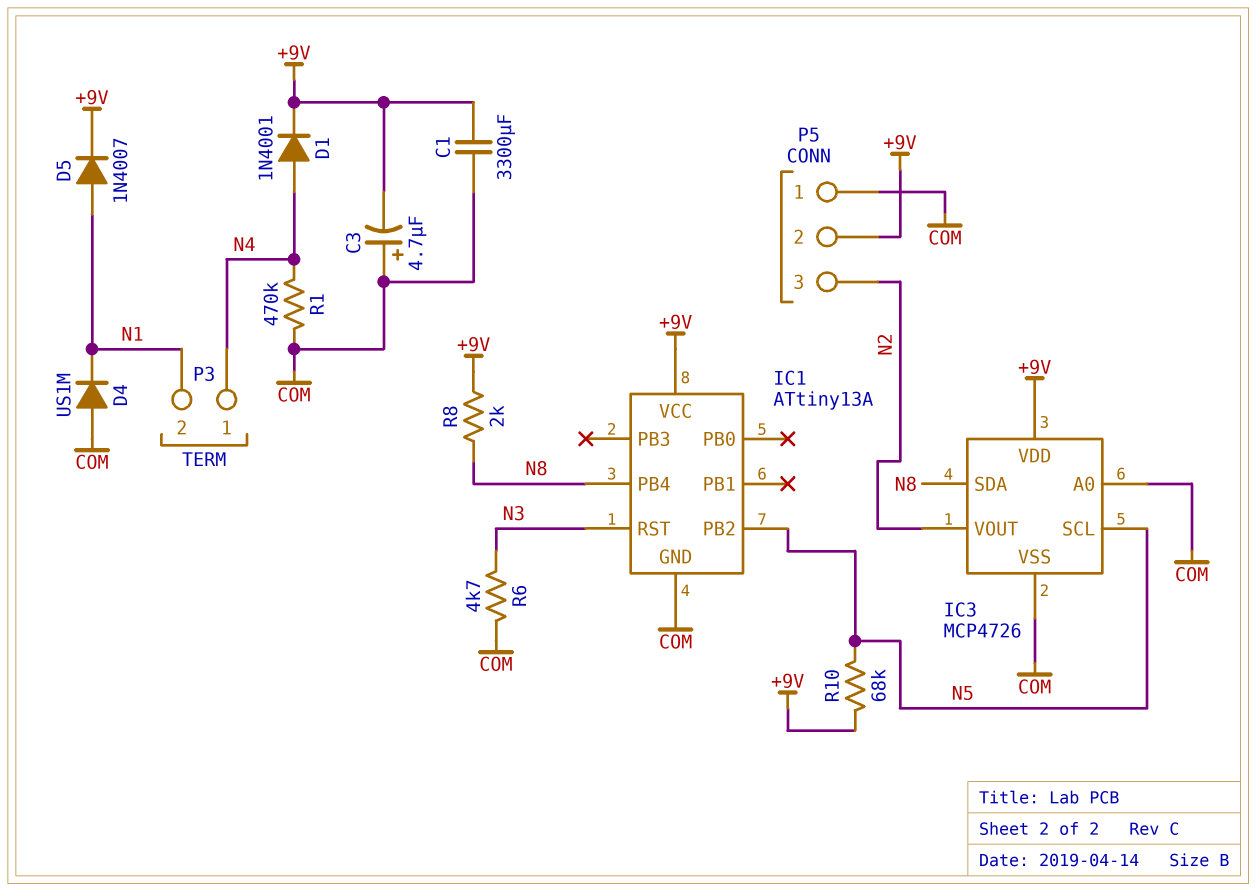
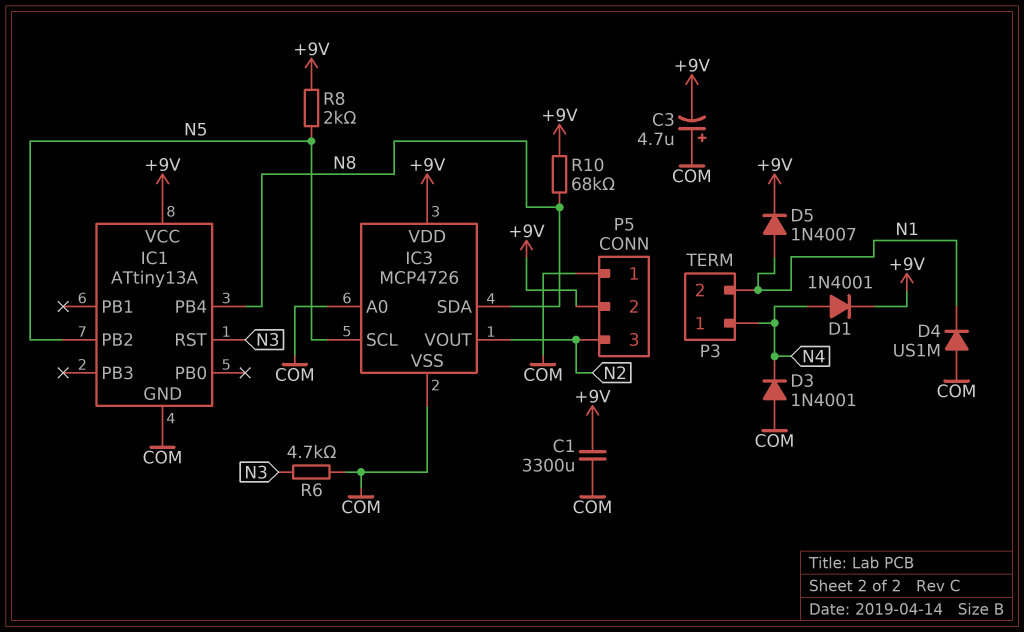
D3: none -> diode 1N4001 (A COM, K N4)
R1: 470k (COM, N4) -> none
R8: 2k (+9V, N8) -> 2k (+9V, N5)
R10: 68k (+9V, N5) -> 68k (+9V, N8)

